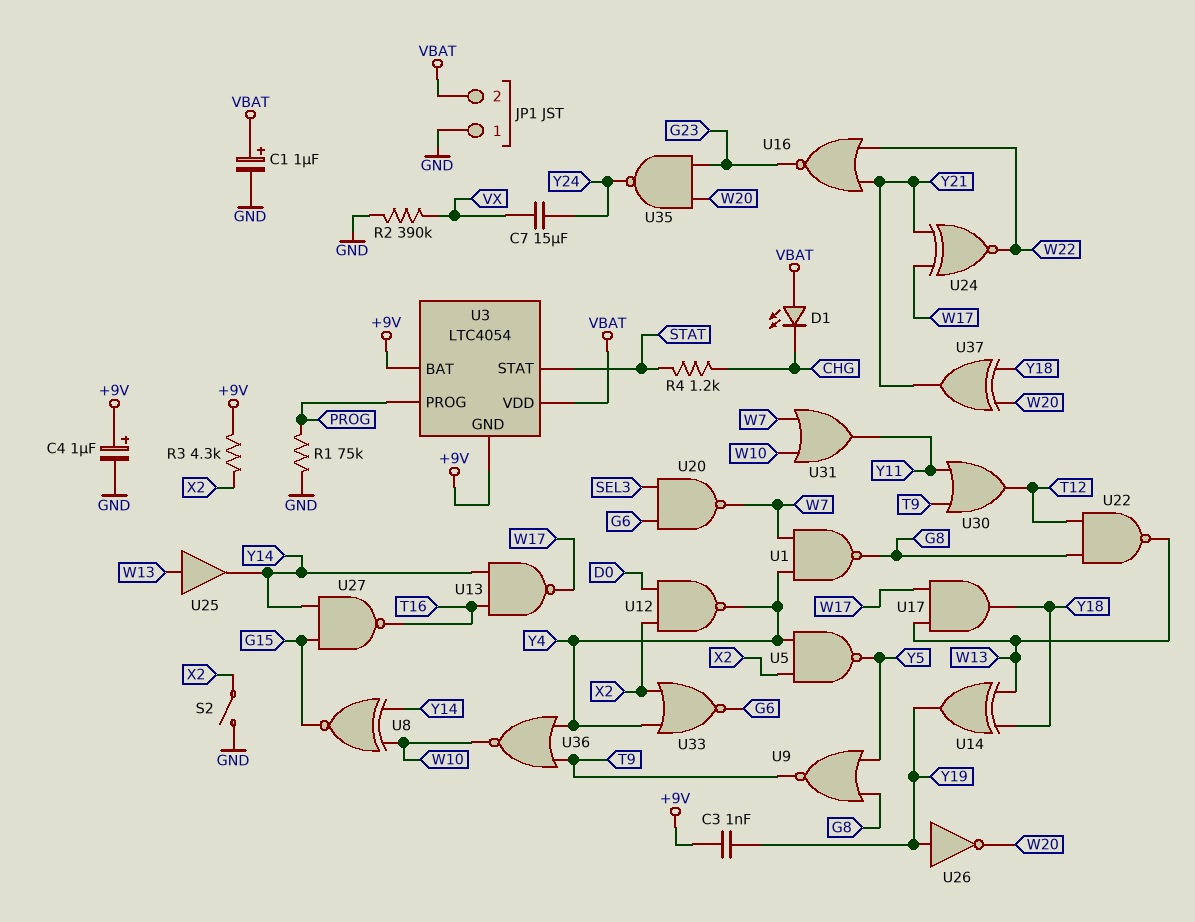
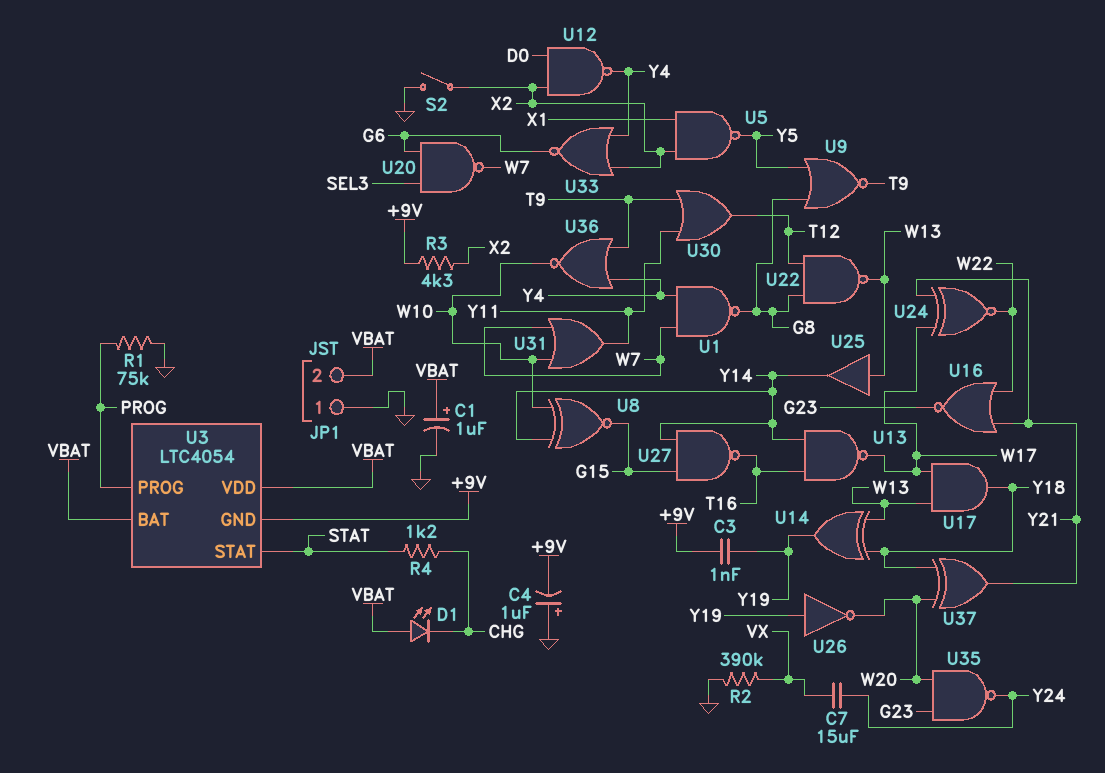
C4: 1uF (plus +9V, minus GND) -> 1uF (plus GND, minus +9V)
U3 pin BAT: +9V -> VBAT
U5: NAND (in X2, in Y4, out Y5) -> NAND (in X1, in X2, out Y5)

